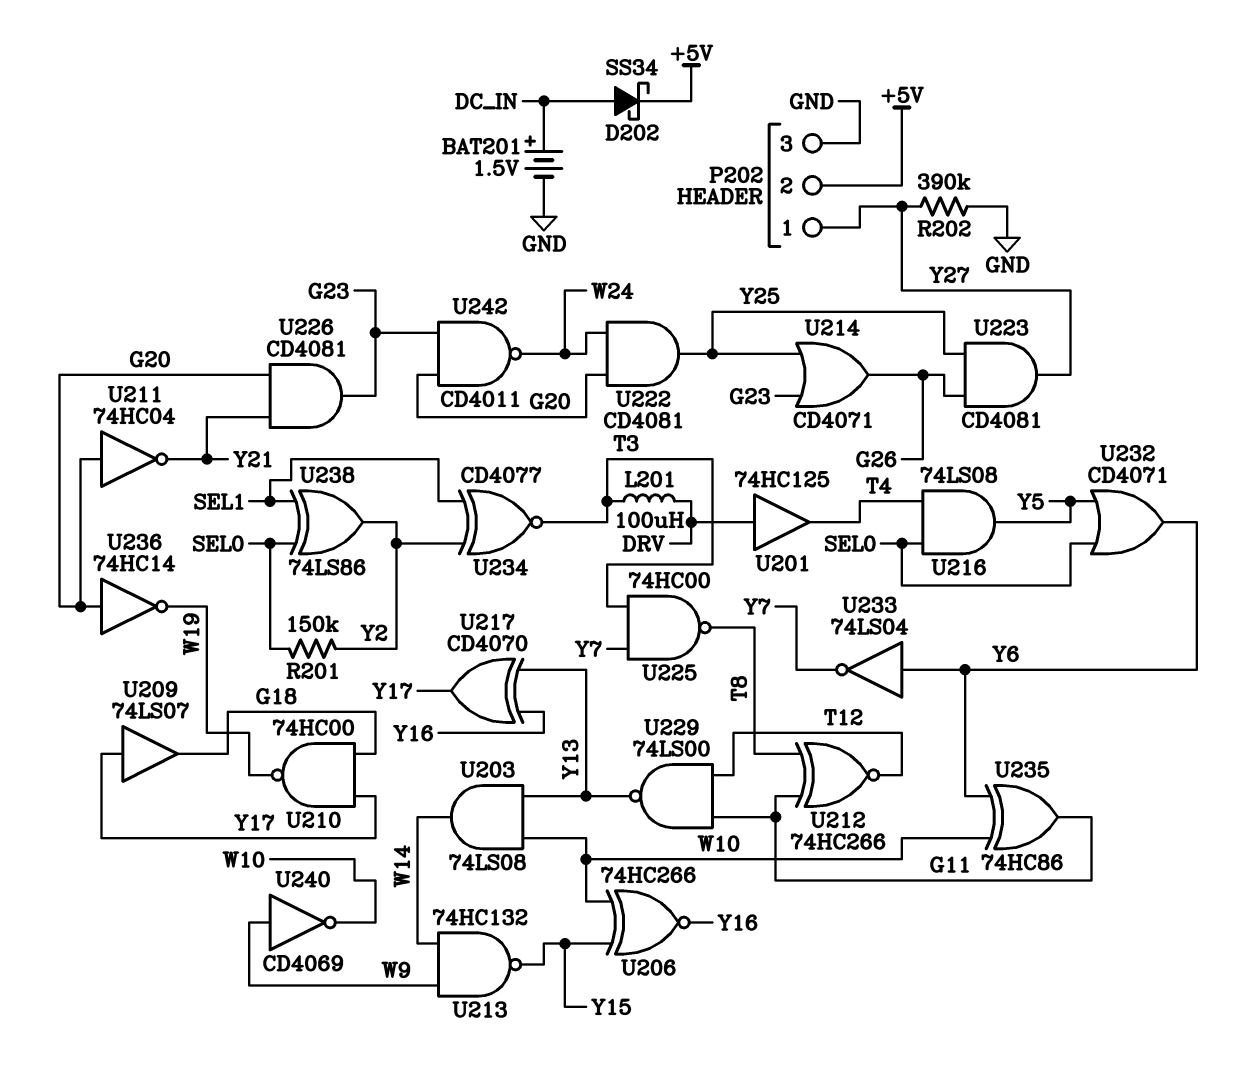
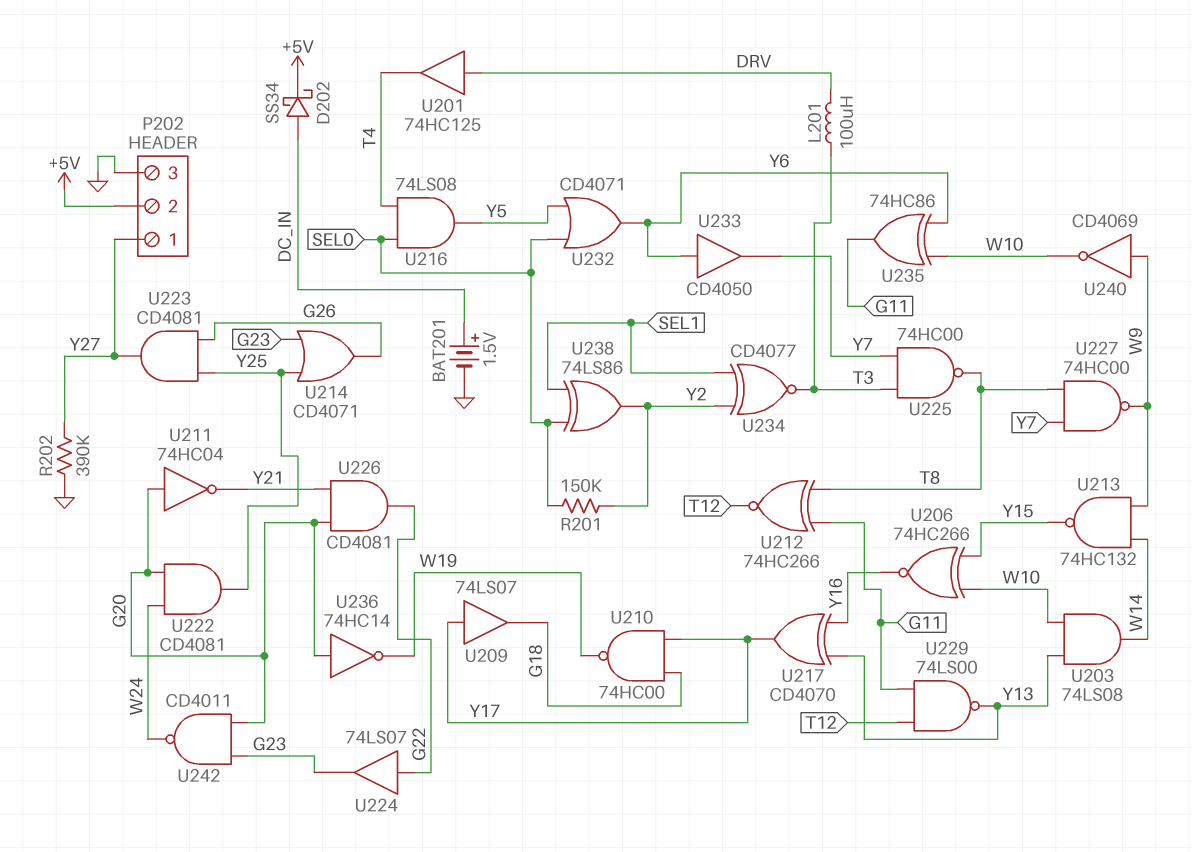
U224: none -> buffer 74LS07 (in G22, out G23)
U226: AND CD4081 (in G20, in Y21, out G23) -> AND CD4081 (in G20, in Y21, out G22)
U227: none -> NAND 74HC00 (in T8, in Y7, out W9)
U233: NOT 74LS04 (in Y6, out Y7) -> buffer CD4050 (in Y6, out Y7)

